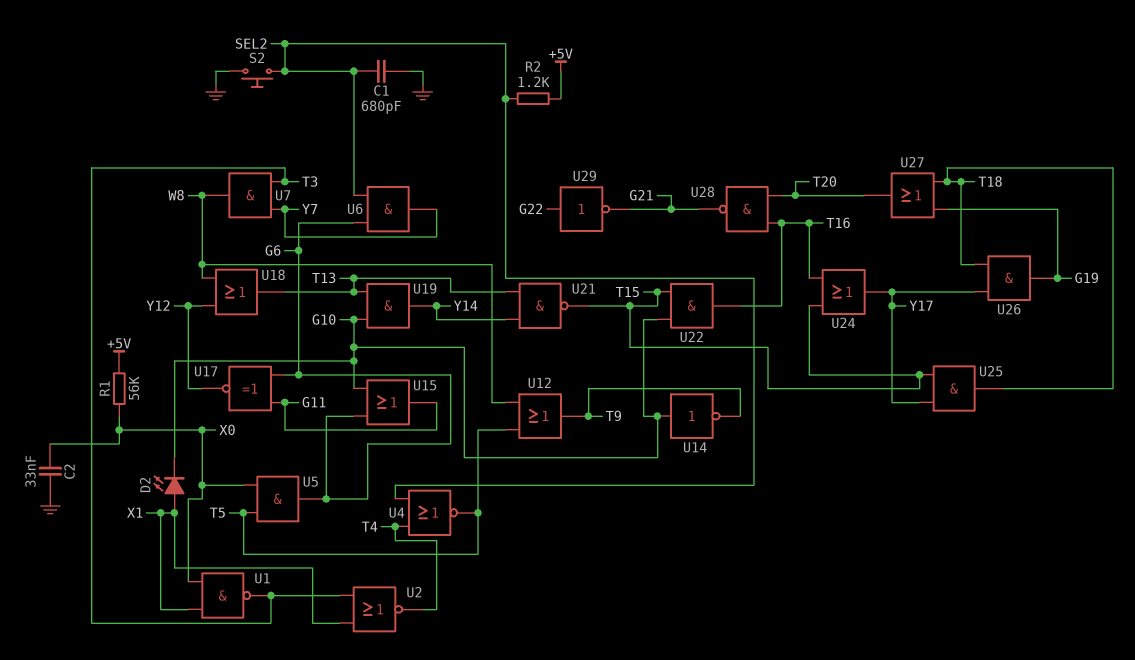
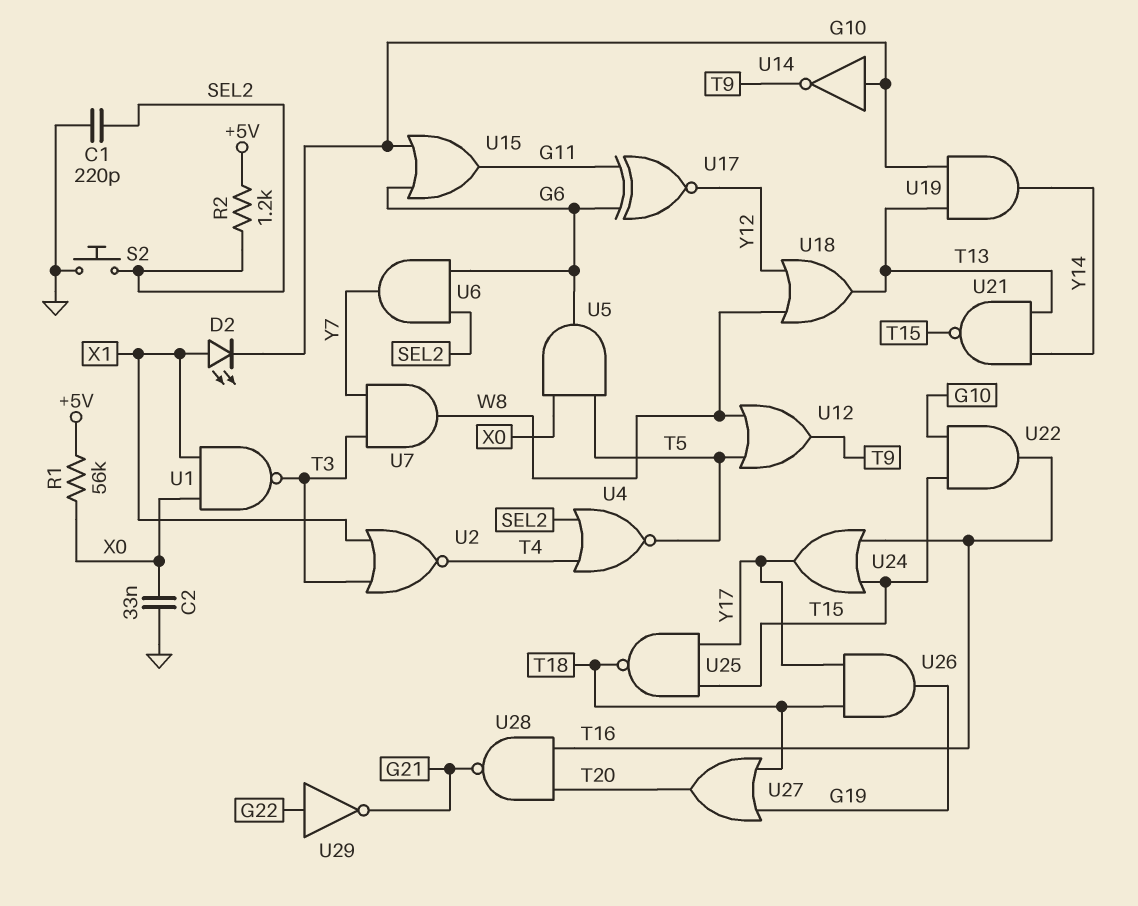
C1: 680pF (GND, SEL2) -> 220pF (GND, SEL2)
U25: AND (in T15, in Y17, out T18) -> NAND (in T15, in Y17, out T18)

